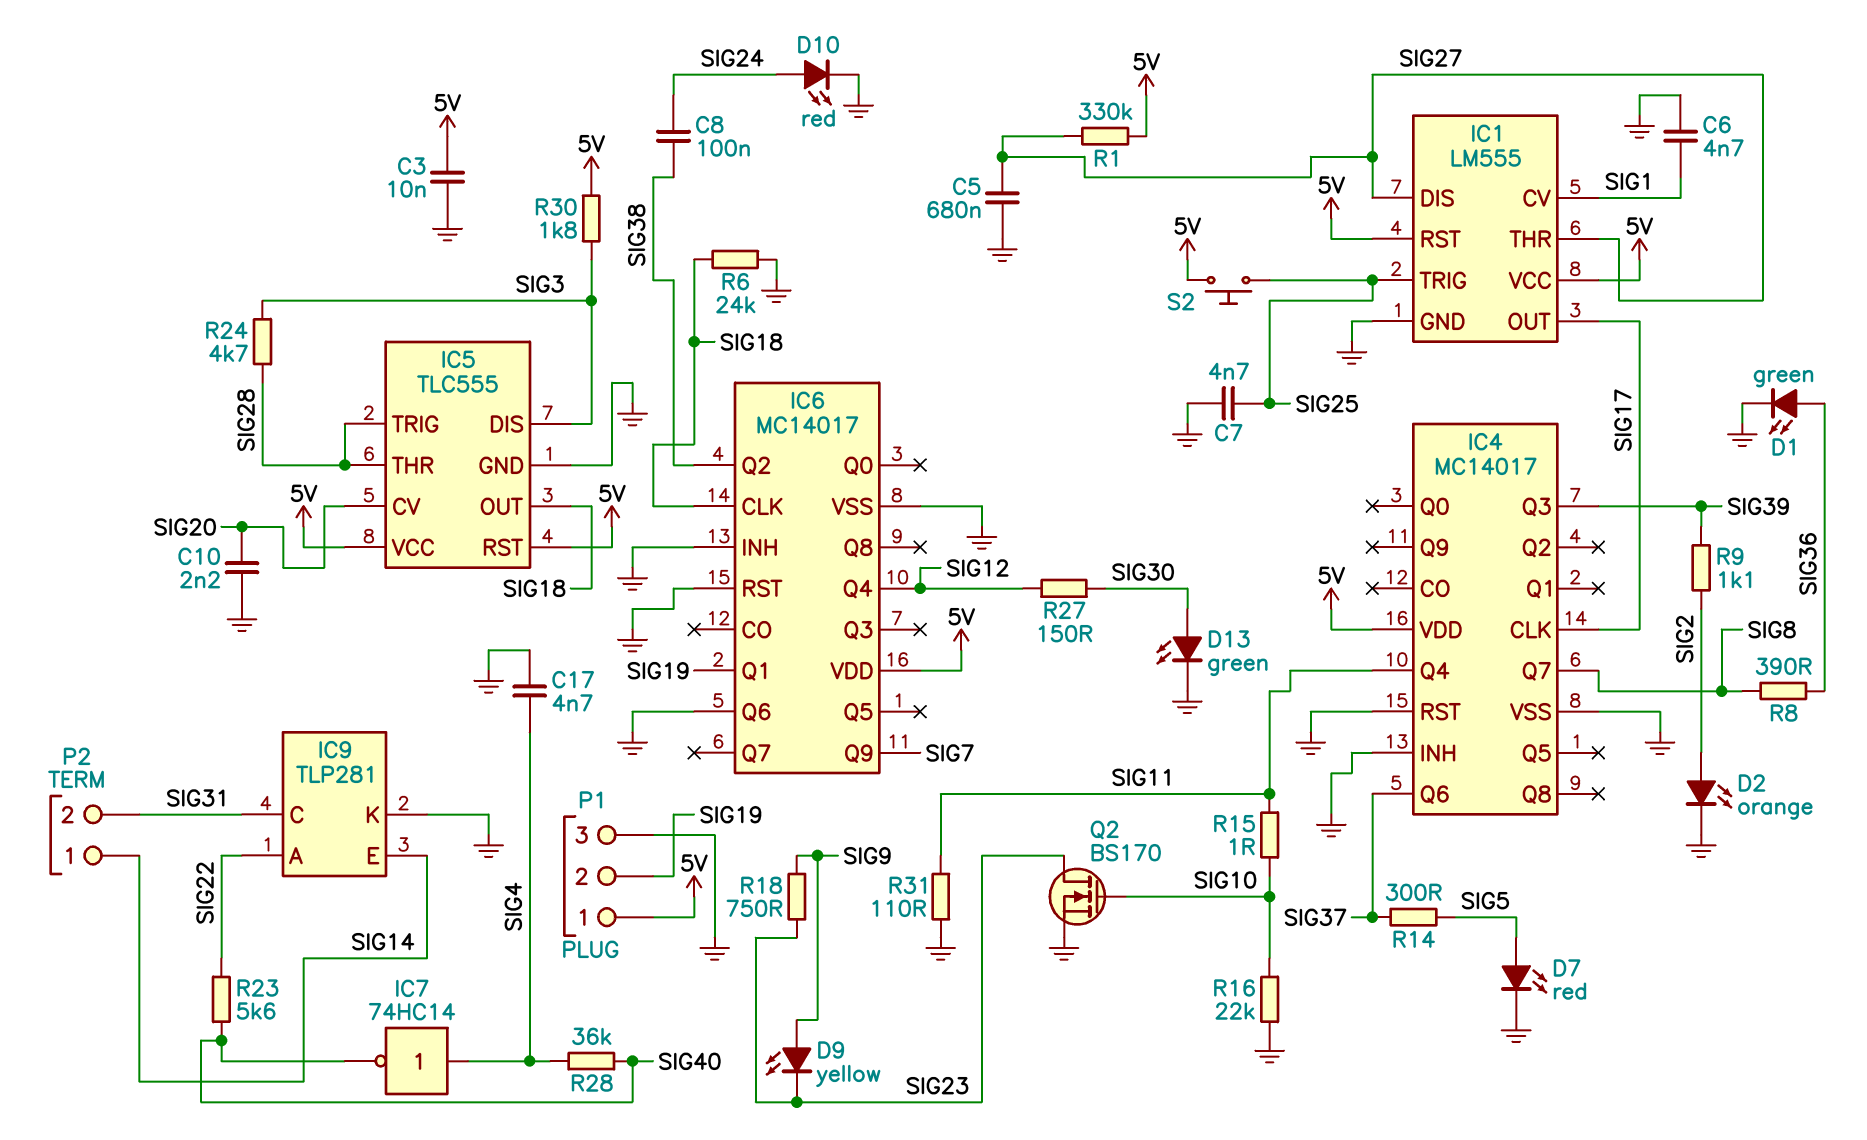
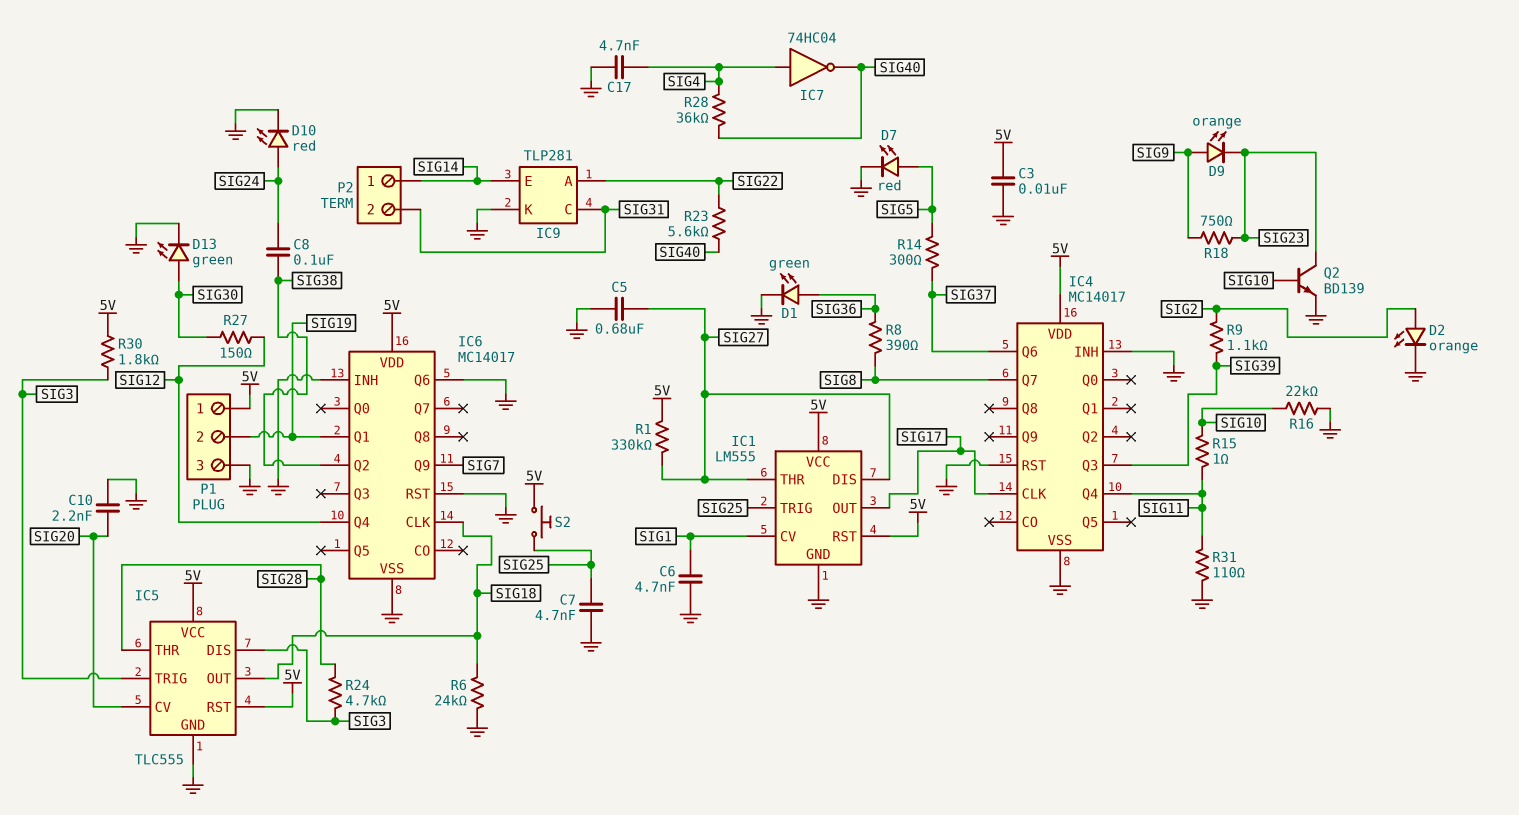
D9: LED yellow (A SIG9, K SIG23) -> LED orange (A SIG9, K SIG23)
IC5 pin TRIG: SIG28 -> SIG3
IC7: NOT 74HC14 (in SIG4, out SIG40) -> NOT 74HC04 (in SIG4, out SIG40)
Q2: NMOS BS170 (G SIG10, D SIG23, S GND) -> NPN BD139 (B SIG10, C SIG23, E GND)

